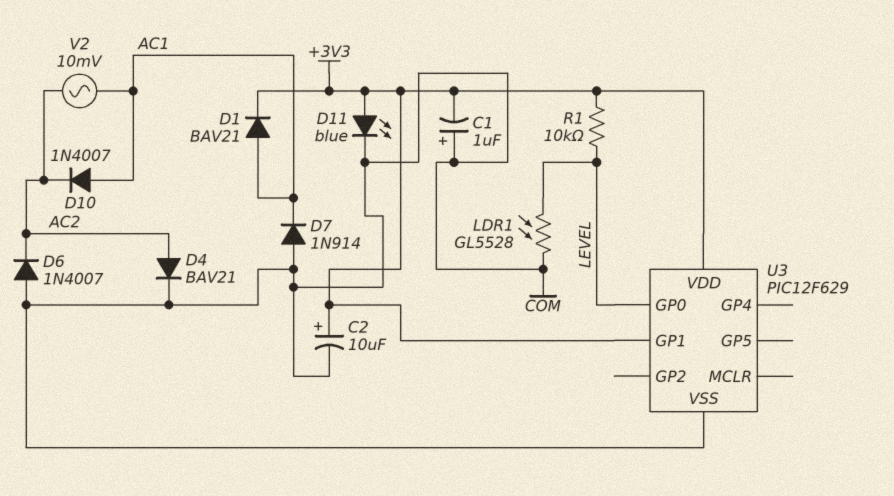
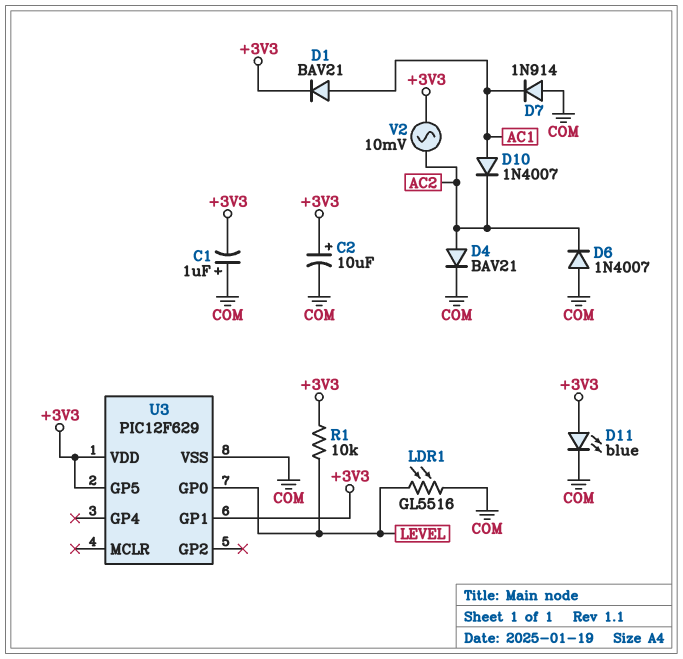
LDR1: GL5528 (COM, LEVEL) -> GL5516 (COM, LEVEL)
U3 pin GP5: none -> +3V3
V2: AC 10mV (AC1, AC2) -> AC 10mV (+3V3, AC2)

